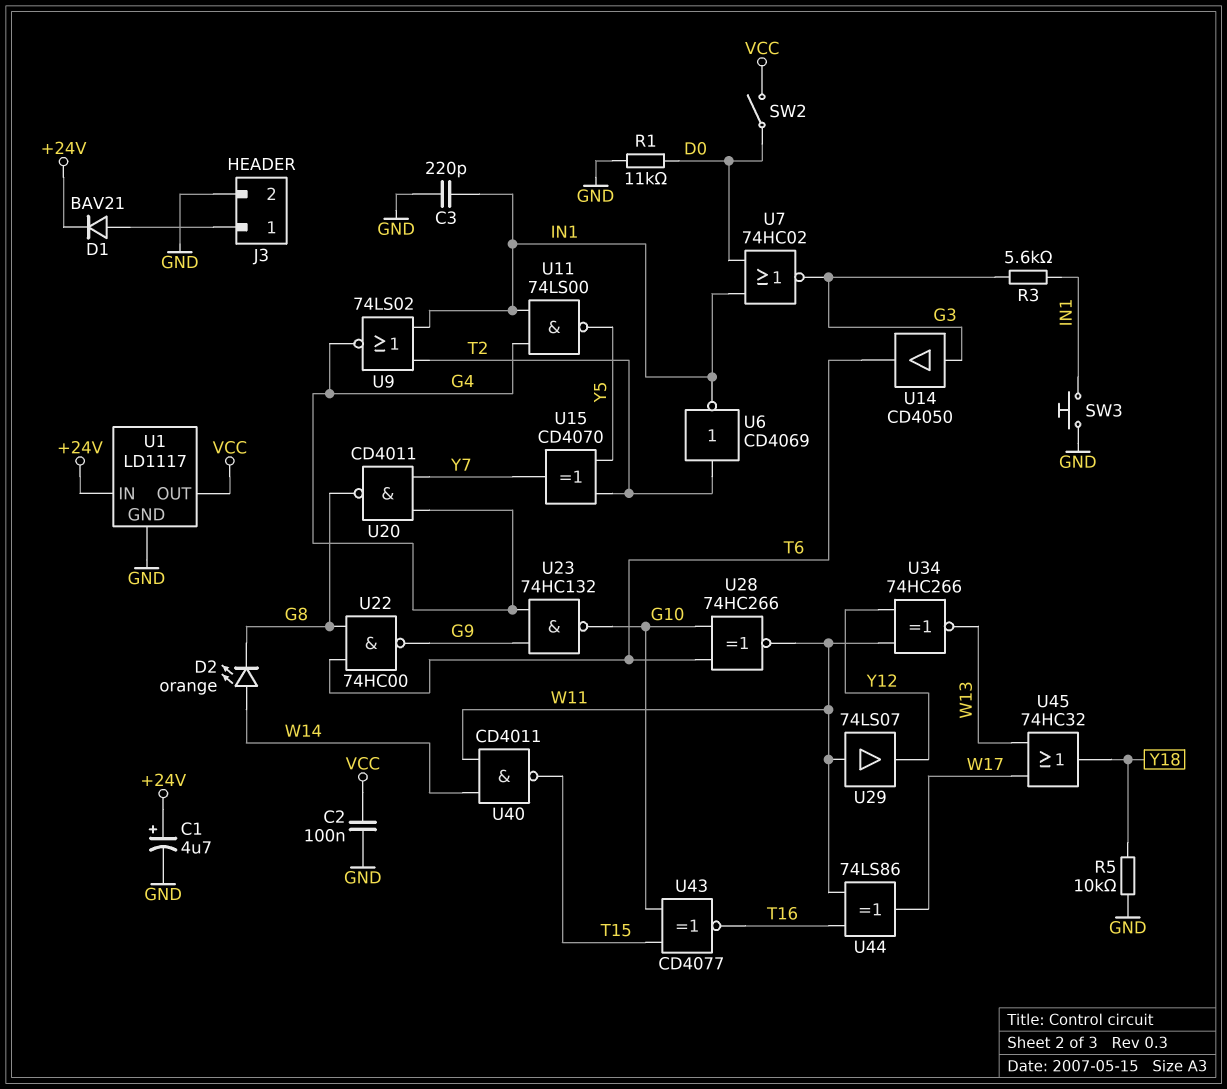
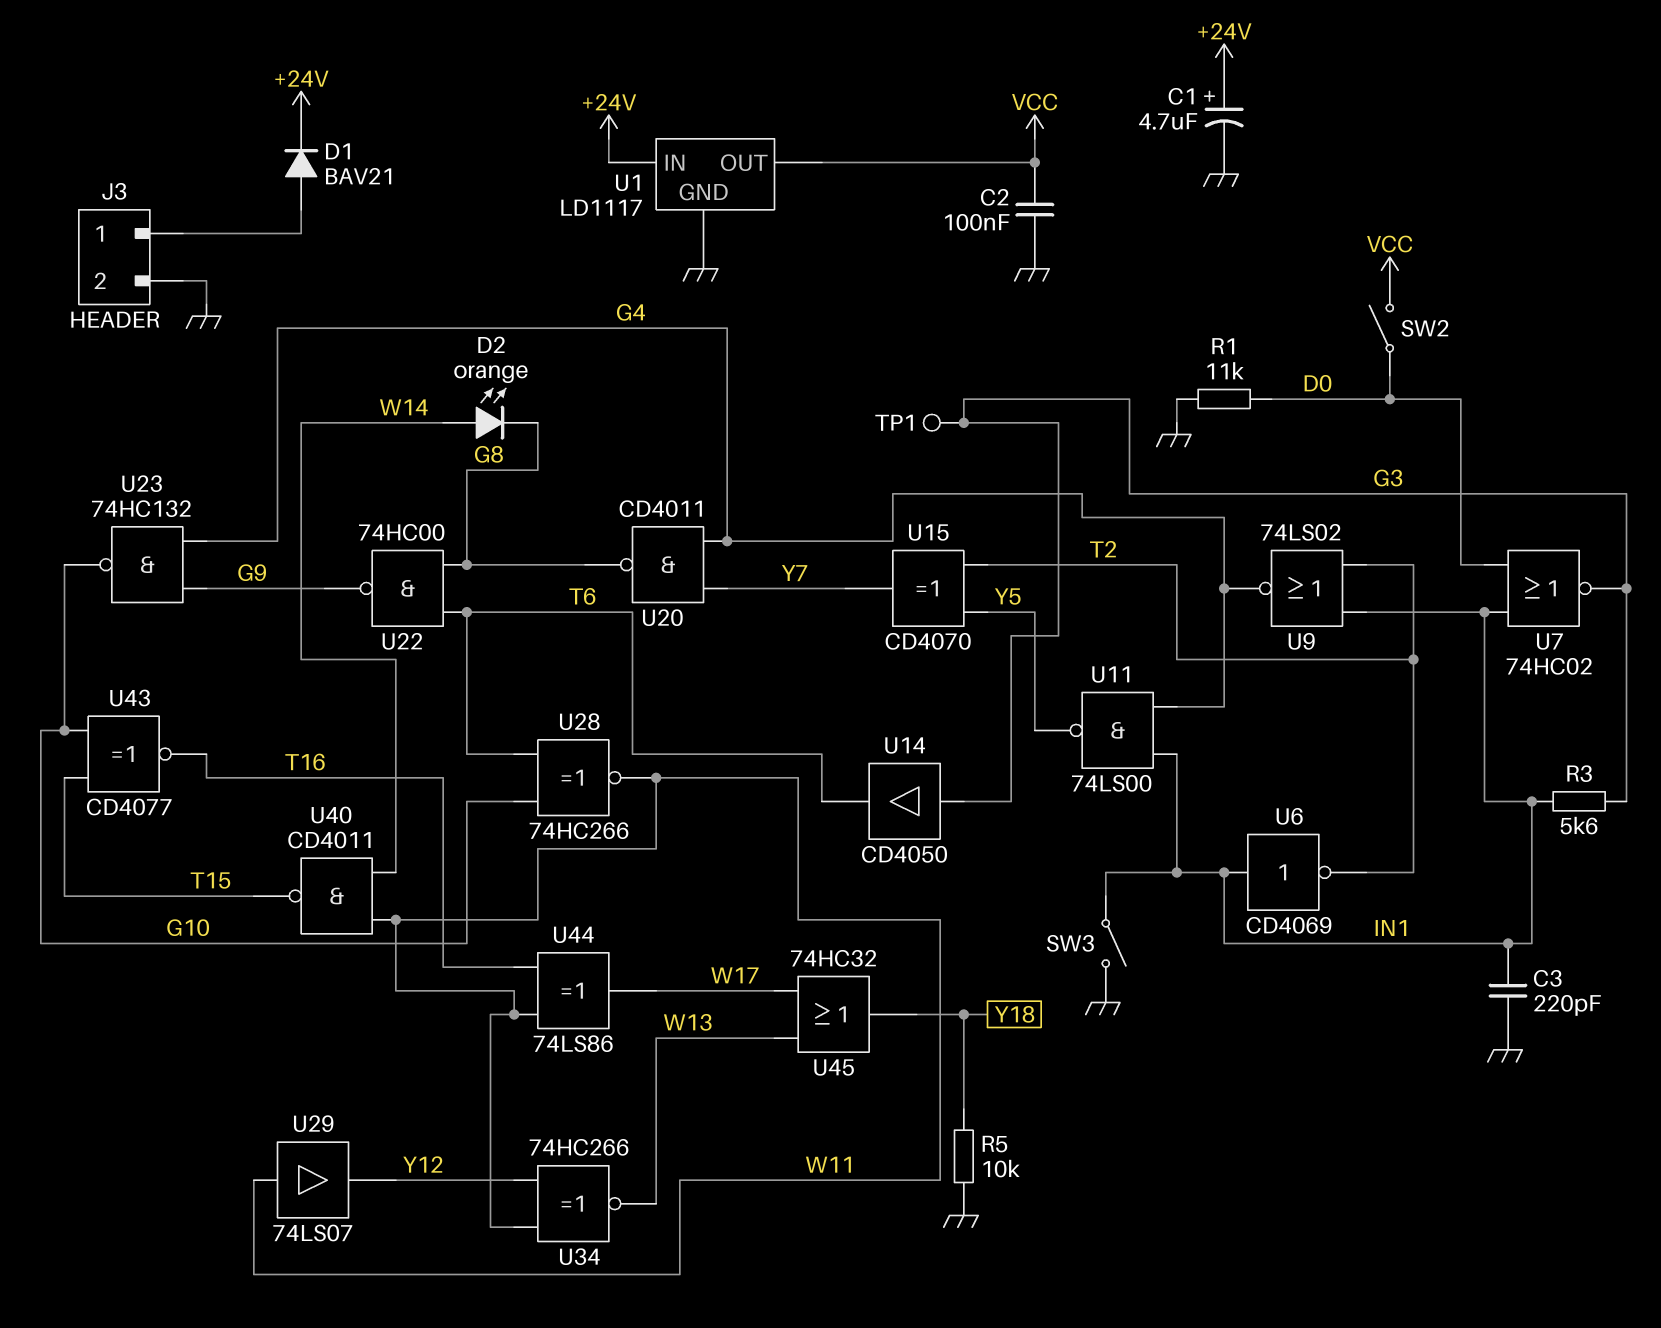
SW3: button (GND, IN1) -> switch (GND, IN1)
TP1: none -> test point (G3)
U6: NOT CD4069 (in T2, out IN1) -> NOT CD4069 (in IN1, out T2)

